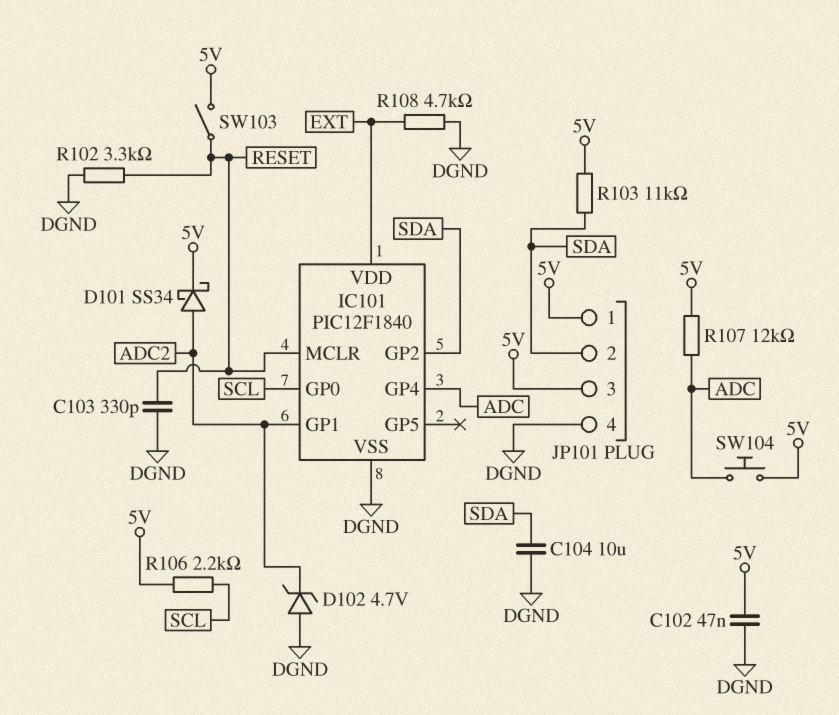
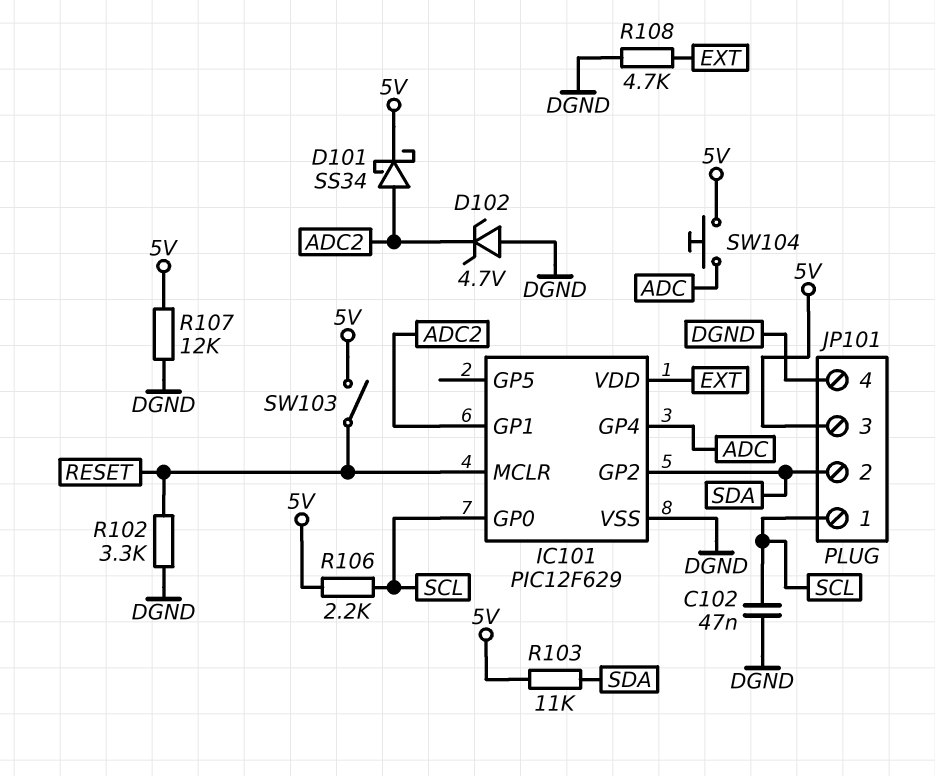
C102: 47nF (5V, DGND) -> 47nF (DGND, SCL)
C103: 330pF (DGND, RESET) -> none
C104: 10uF (DGND, SDA) -> none
IC101: PIC12F1840 -> PIC12F629
JP101 pin 1: 5V -> SCL
R107: 12k (5V, ADC) -> 12k (5V, DGND)

